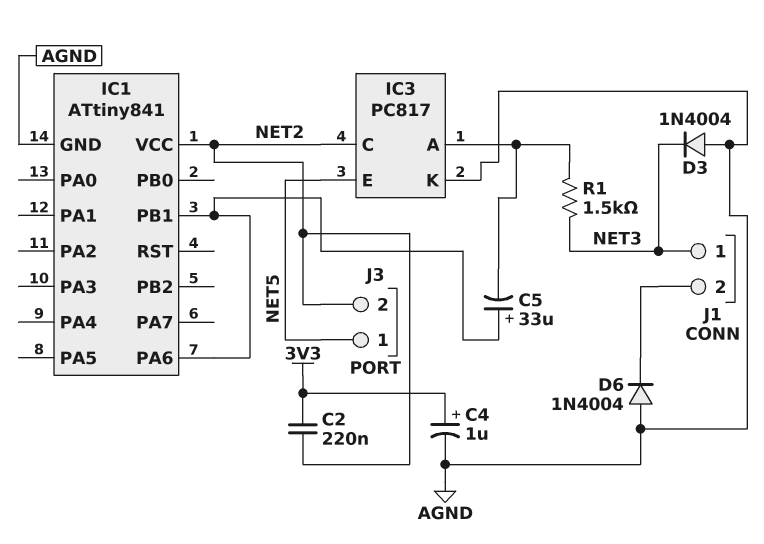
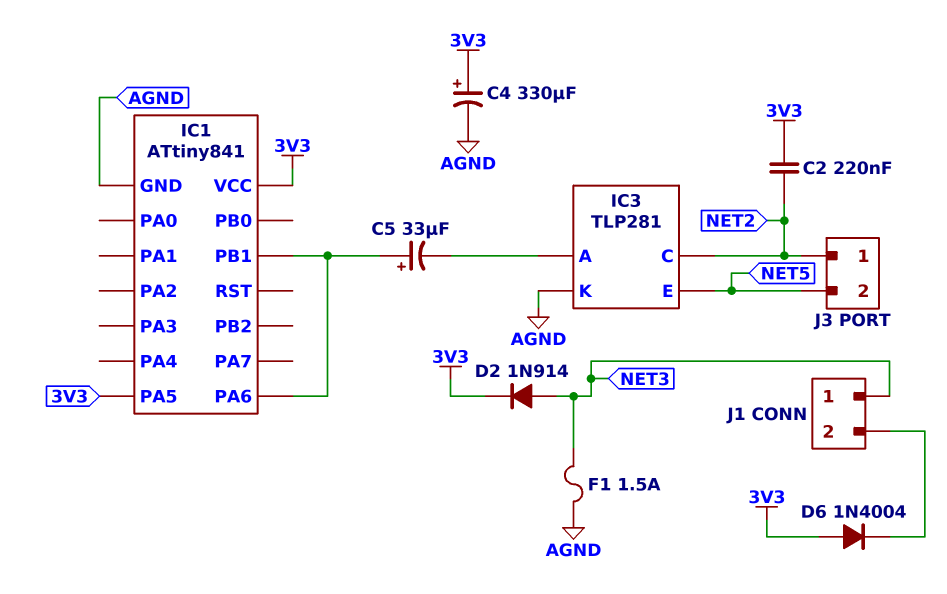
C4: 1uF (plus 3V3, minus AGND) -> 330uF (plus 3V3, minus AGND)
D2: none -> diode 1N914 (A NET3, K 3V3)
D3: diode 1N4004 (A AGND, K NET3) -> none
D6: diode 1N4004 (A AGND, K J1/2) -> diode 1N4004 (A 3V3, K J1/2)
F1: none -> 1.5A (AGND, NET3)
IC1 pin PA5: none -> 3V3
IC1 pin VCC: NET2 -> 3V3
IC3: PC817 -> TLP281
J3 pin 1: NET5 -> NET2
J3 pin 2: NET2 -> NET5
R1: 1.5k (IC3/A, NET3) -> none

